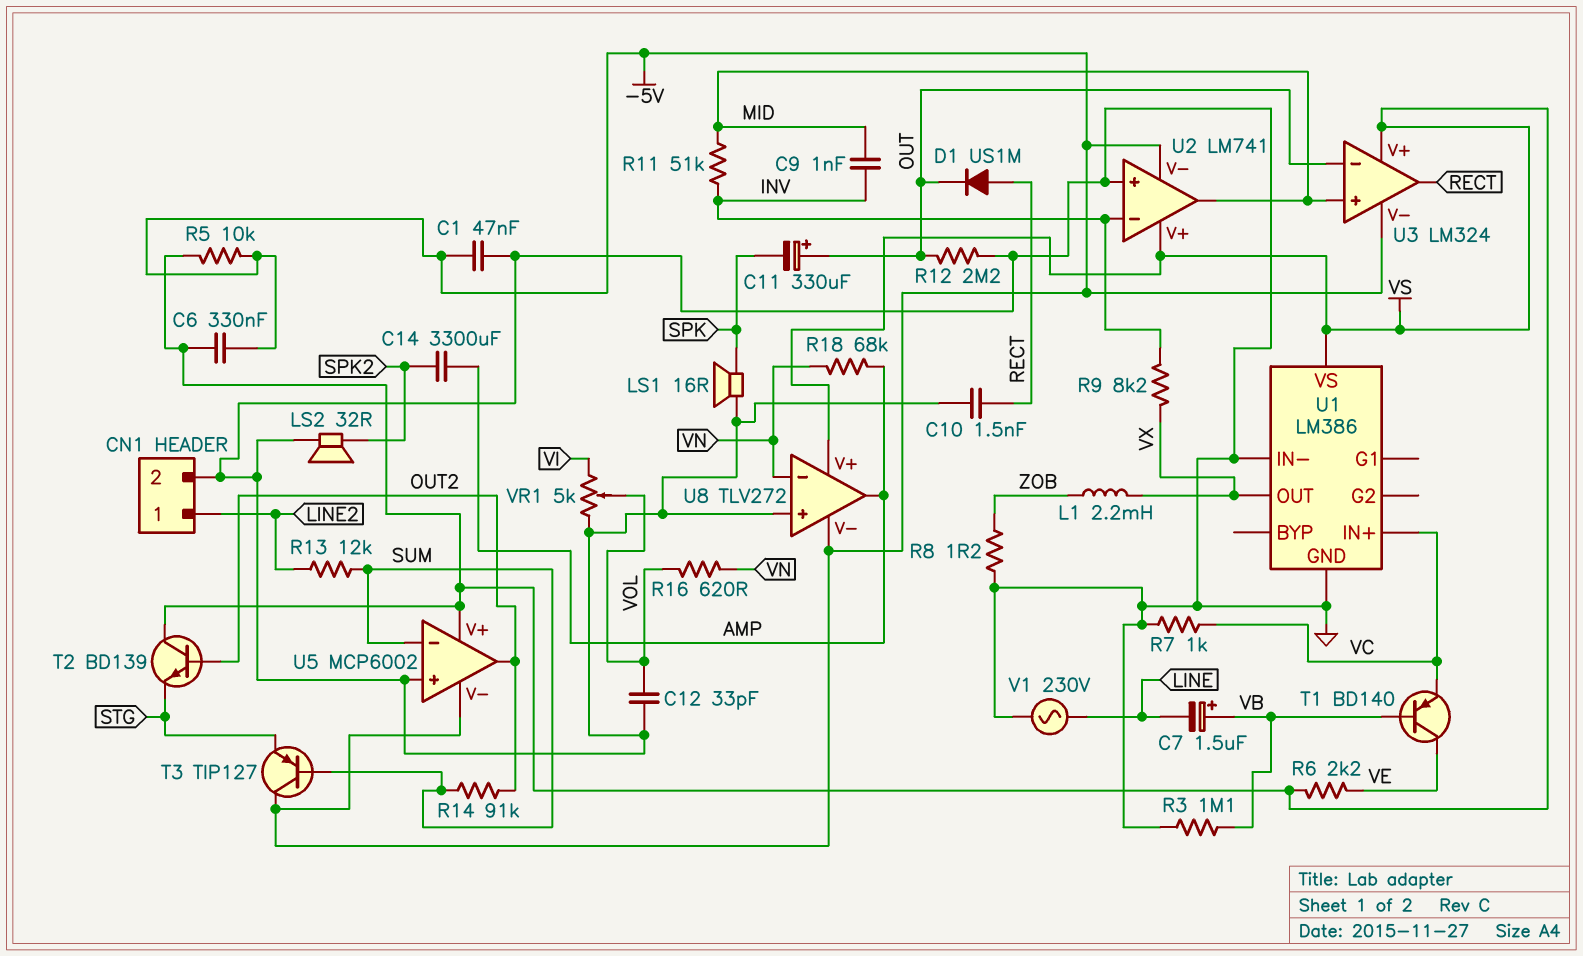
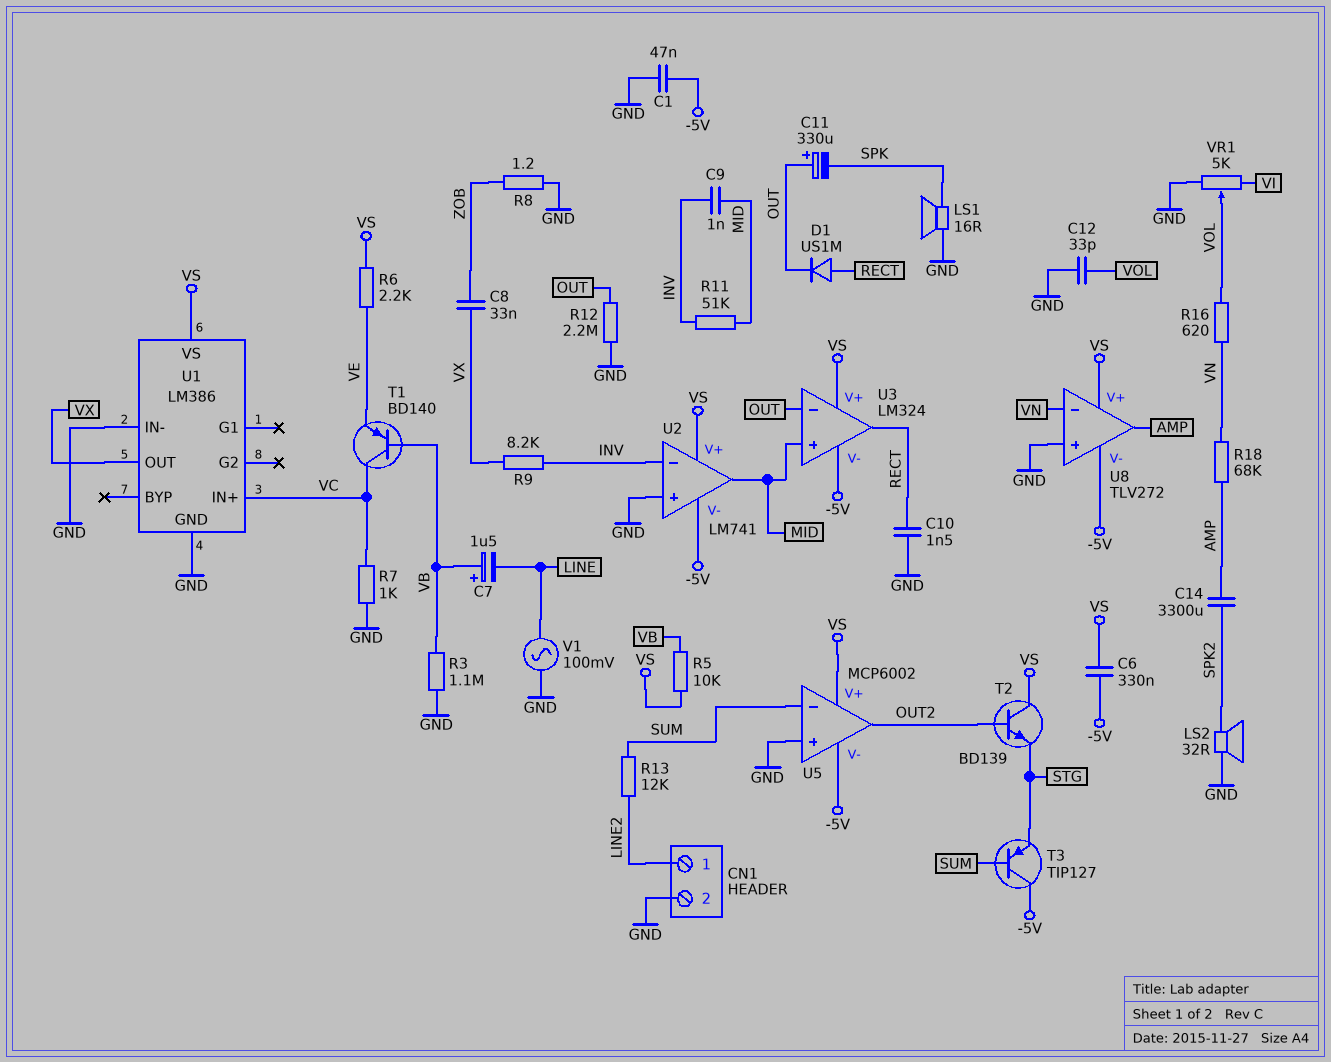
C8: none -> 33nF (VX, ZOB)
L1: 2.2mH (VX, ZOB) -> none
R5: 10k (-5V, VS) -> 10k (VB, VS)
R14: 91k (OUT2, SUM) -> none
T1: PNP BD140 (B VB, C VE, E VC) -> PNP BD140 (B VB, C VC, E VE)
V1: AC 230V (GND, LINE) -> AC 100mV (GND, LINE)

